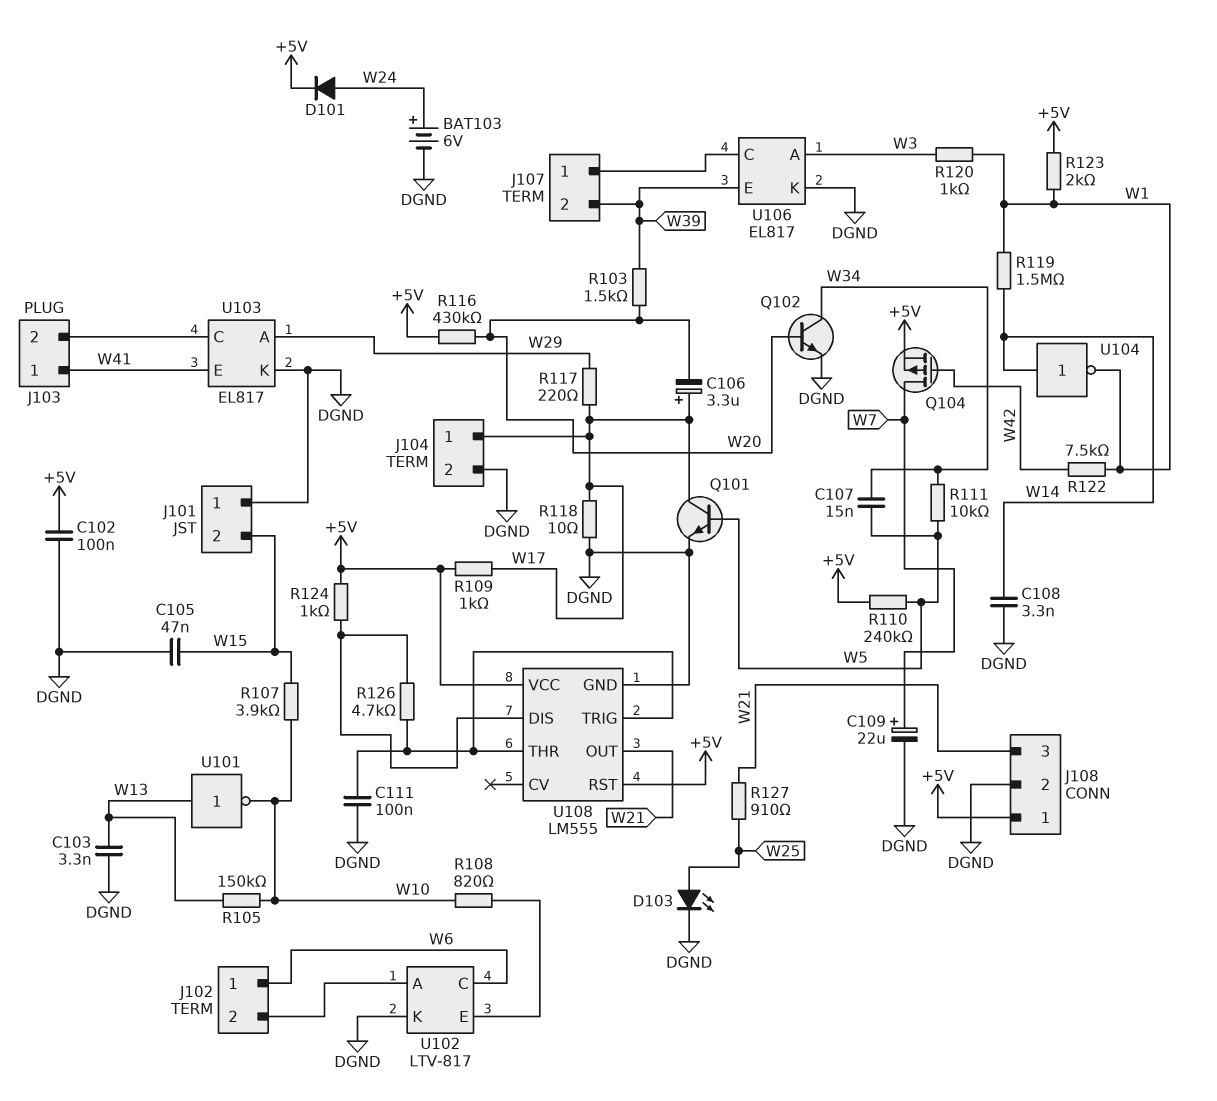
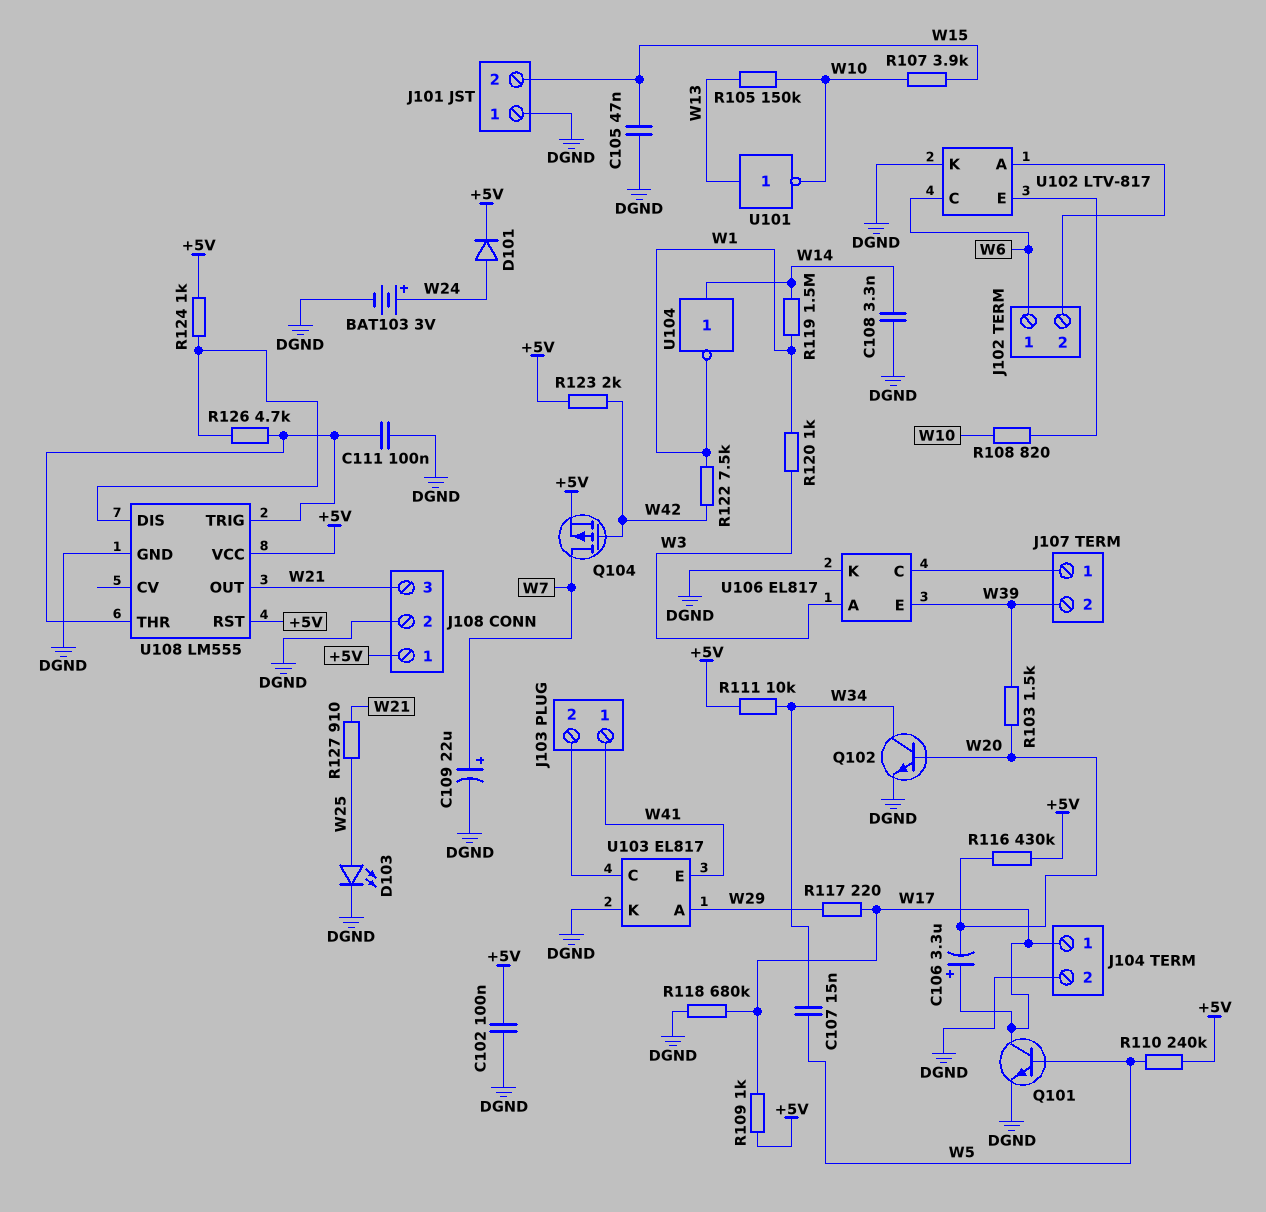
BAT103: 6V (plus W24, minus DGND) -> 3V (plus W24, minus DGND)
C103: 3.3nF (DGND, W13) -> none
R111: 10k (W5, W34) -> 10k (+5V, W34)
R118: 10 (DGND, W17) -> 680k (DGND, W17)
R123: 2k (+5V, W1) -> 2k (+5V, W42)

